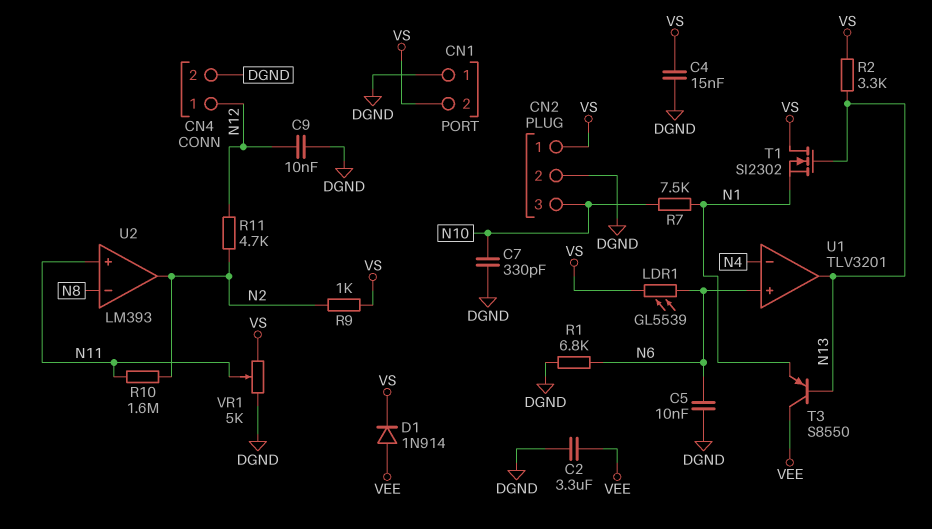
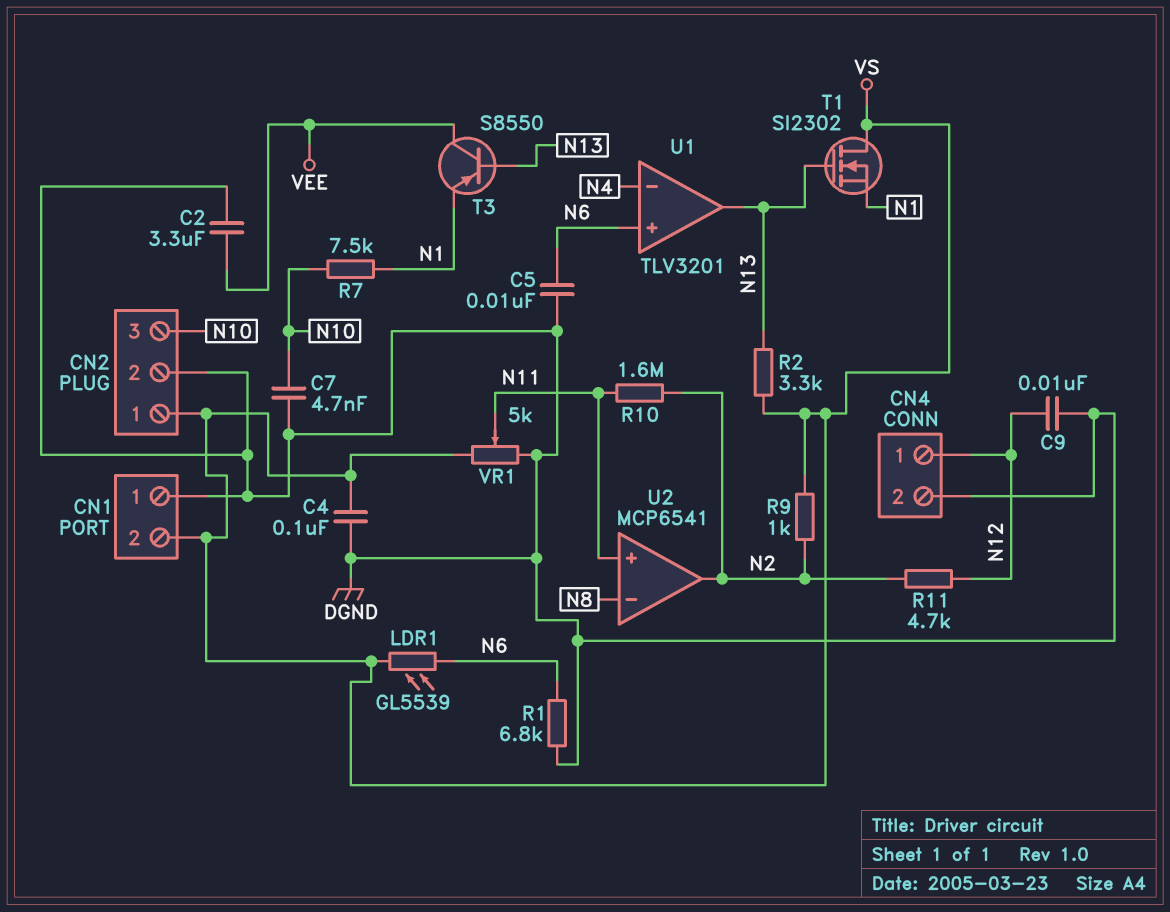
C4: 15nF (DGND, VS) -> 100nF (DGND, VS)
C7: 330pF (DGND, N10) -> 4.7nF (DGND, N10)
D1: diode 1N914 (A VEE, K VS) -> none
U2: LM393 -> MCP6541

